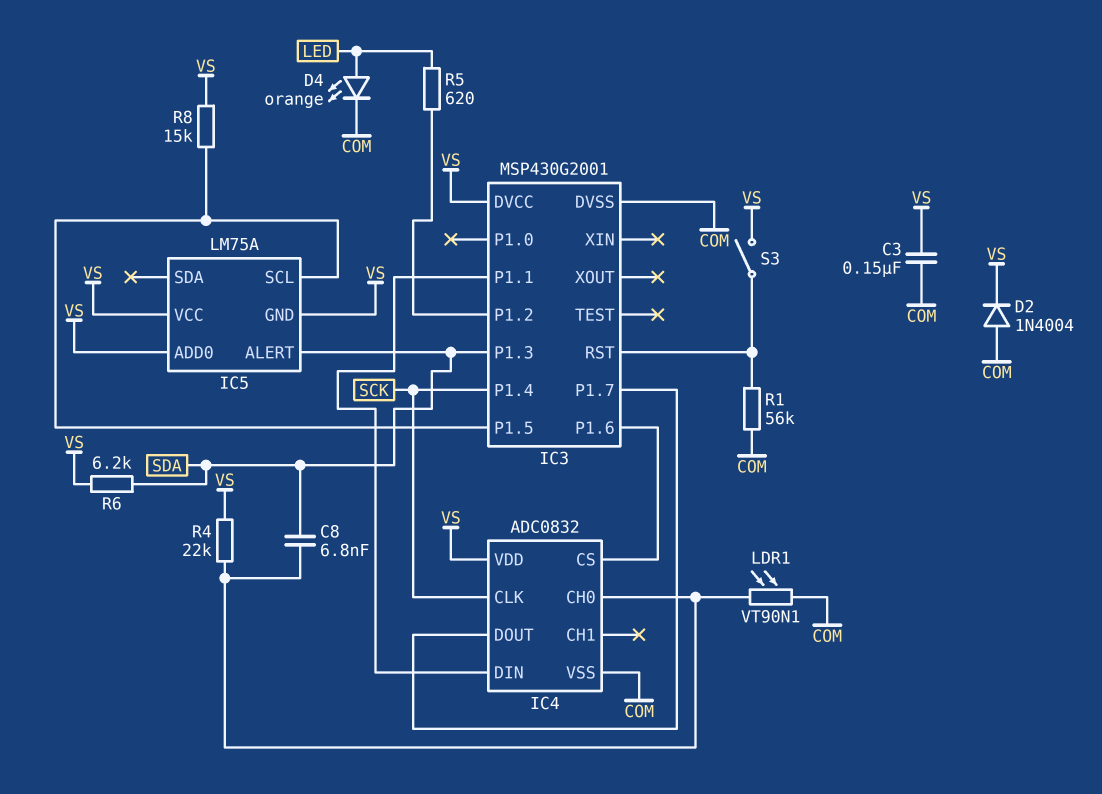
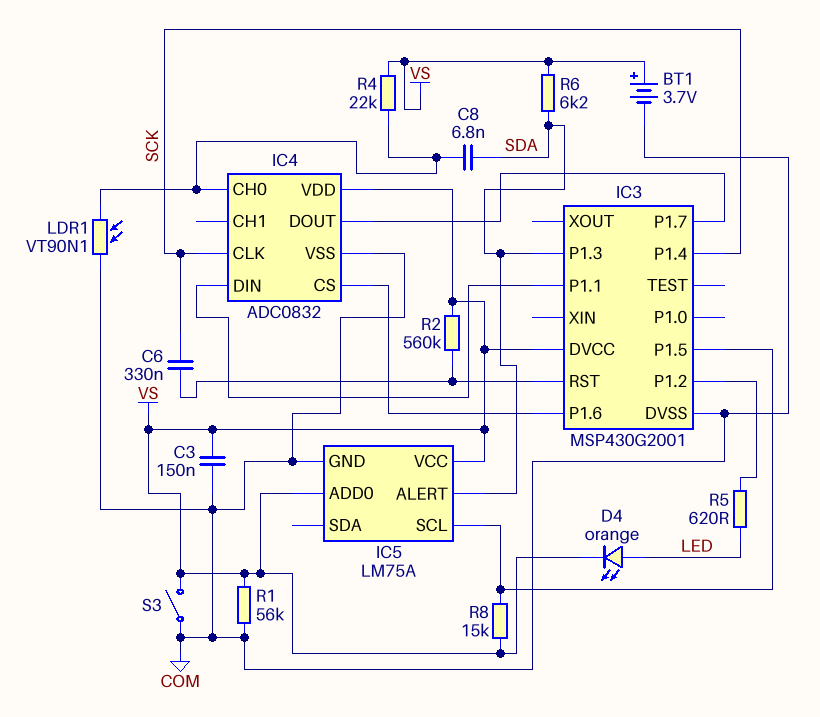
BT1: none -> 3.7V (plus VS, minus COM)
C6: none -> 330nF (IC3/RST, SCK)
D2: diode 1N4004 (A COM, K VS) -> none
D4: LED orange (A LED, K COM) -> LED orange (A LED, K VS)
IC5 pin GND: VS -> COM
R1: 56k (COM, IC3/RST) -> 56k (COM, VS)
R2: none -> 560k (IC3/RST, VS)
S3: switch (IC3/RST, VS) -> switch (COM, VS)

